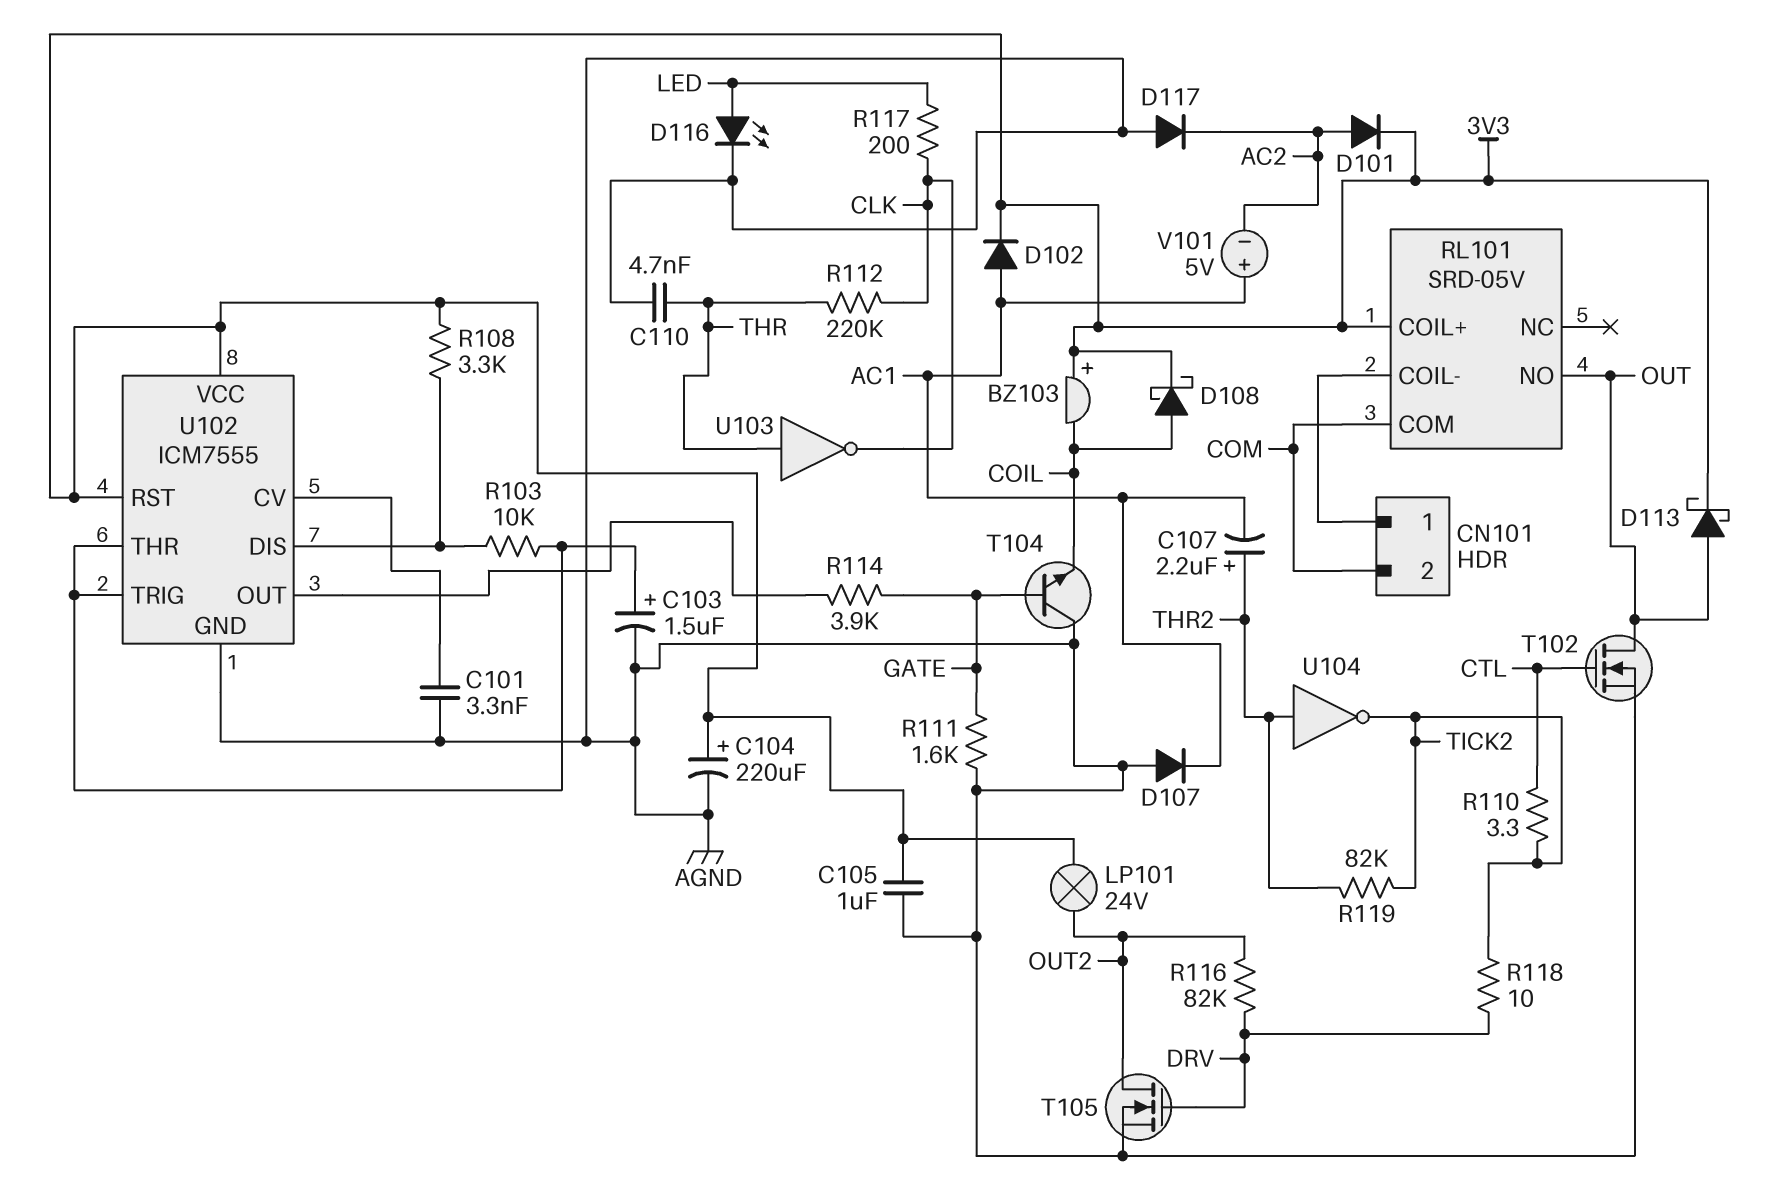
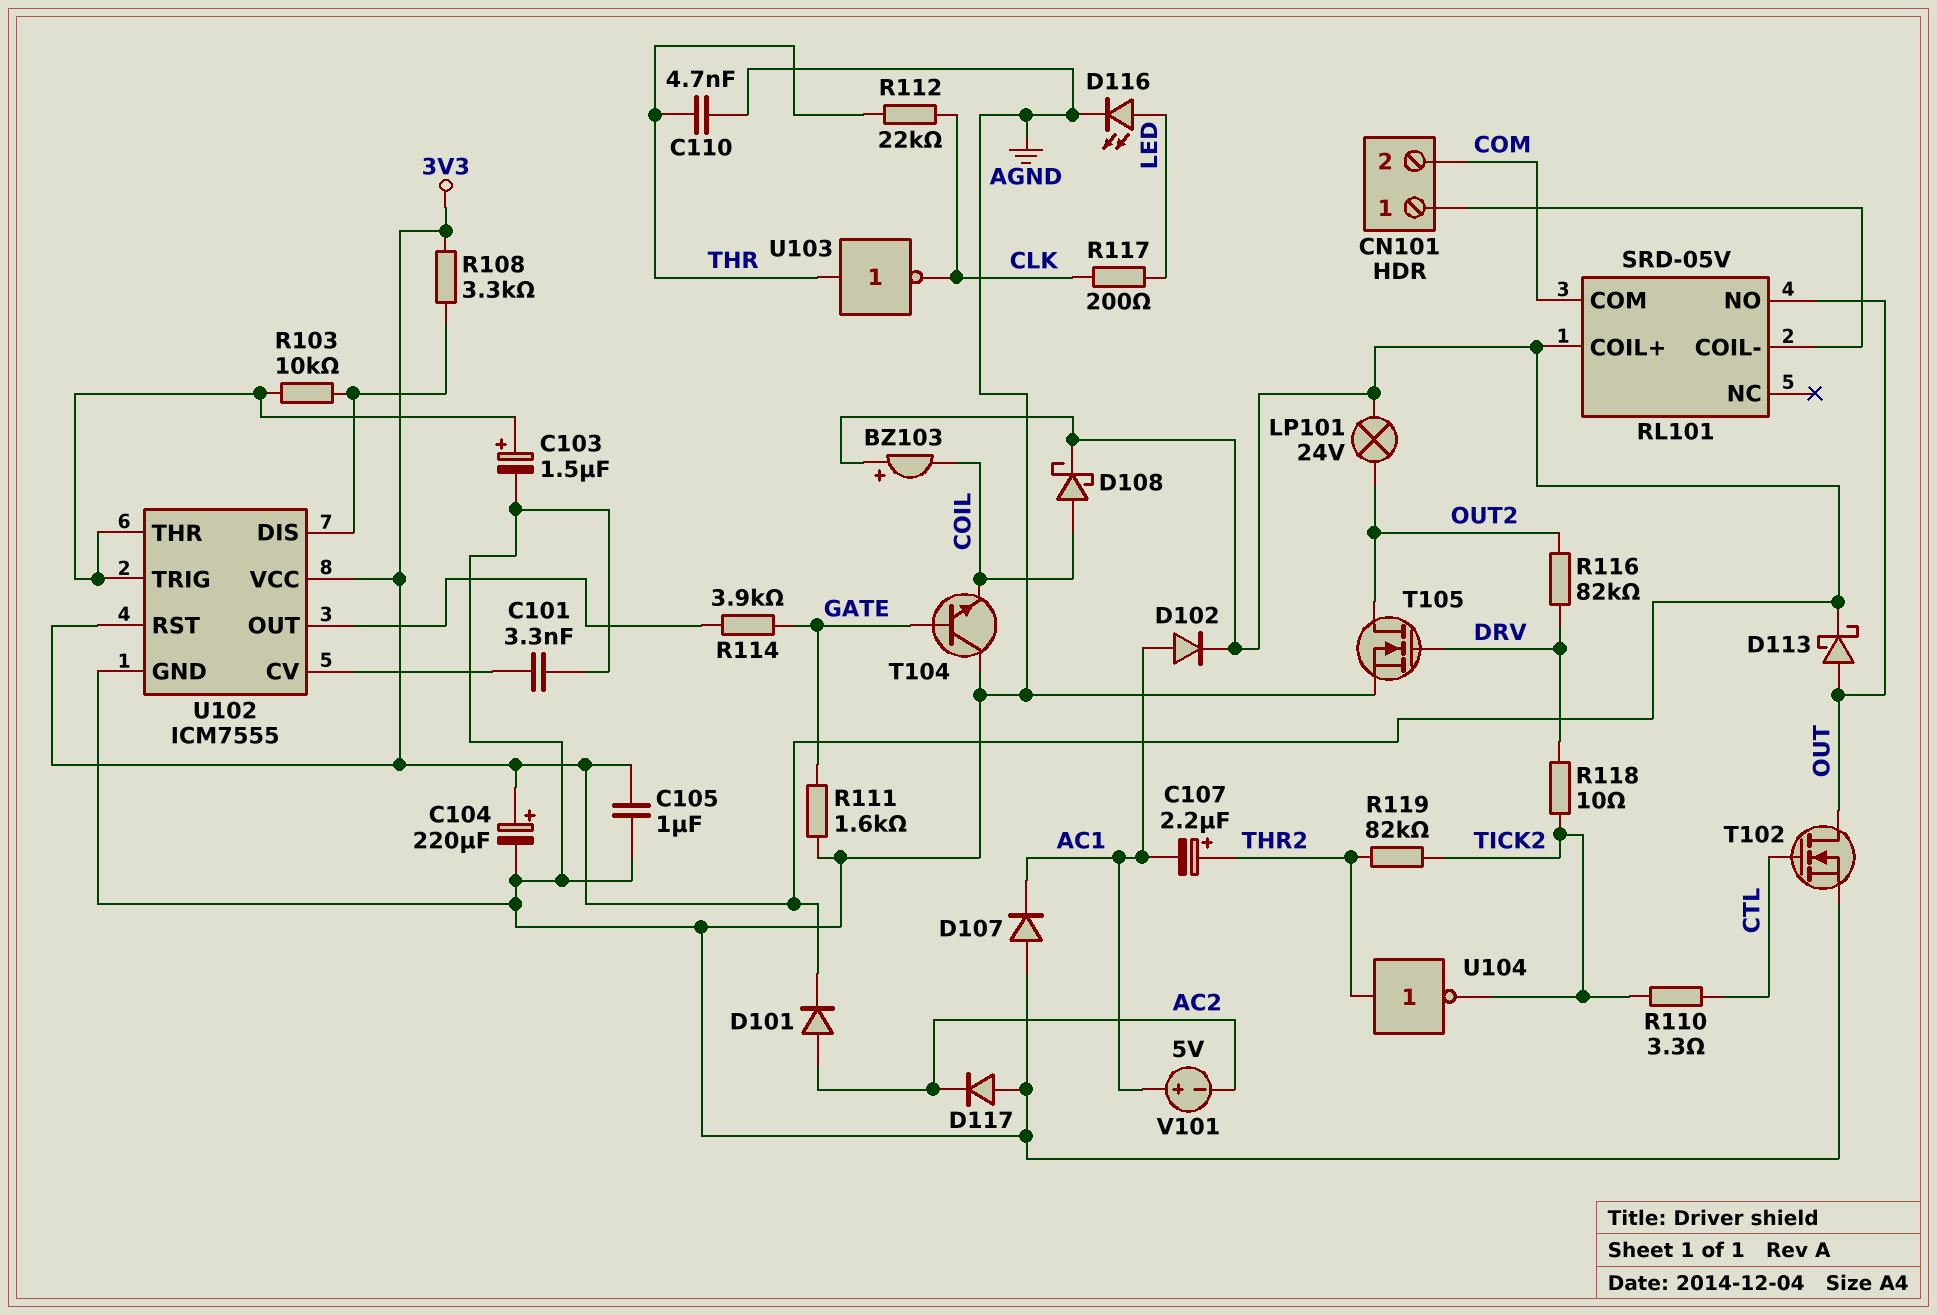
R112: 220k (CLK, THR) -> 22k (CLK, THR)

